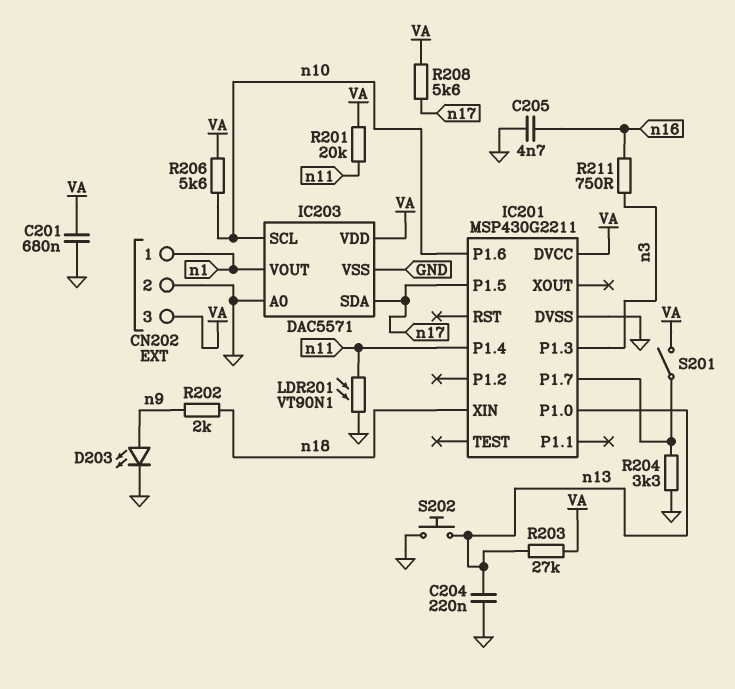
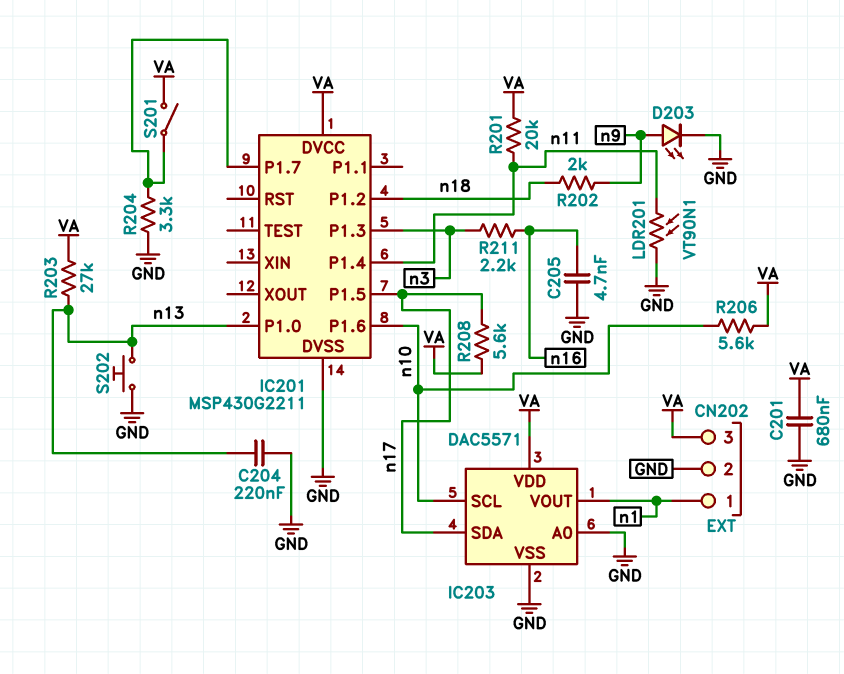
IC201 pin P1.2: none -> n18
IC201 pin XIN: n18 -> none
R211: 750 (n3, n16) -> 2.2k (n3, n16)

